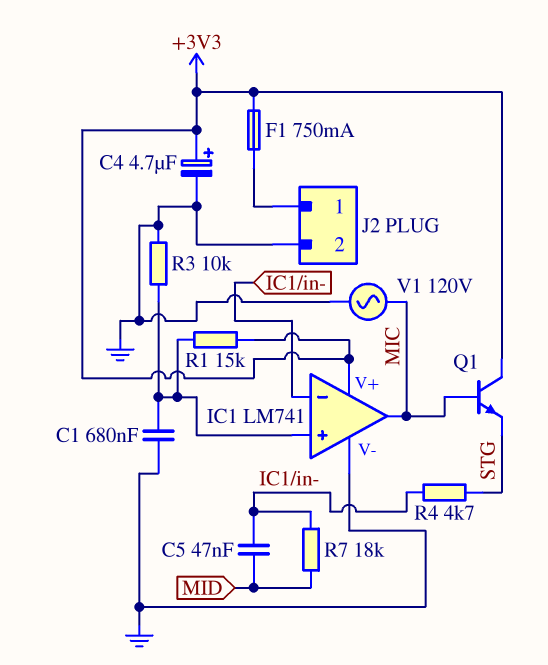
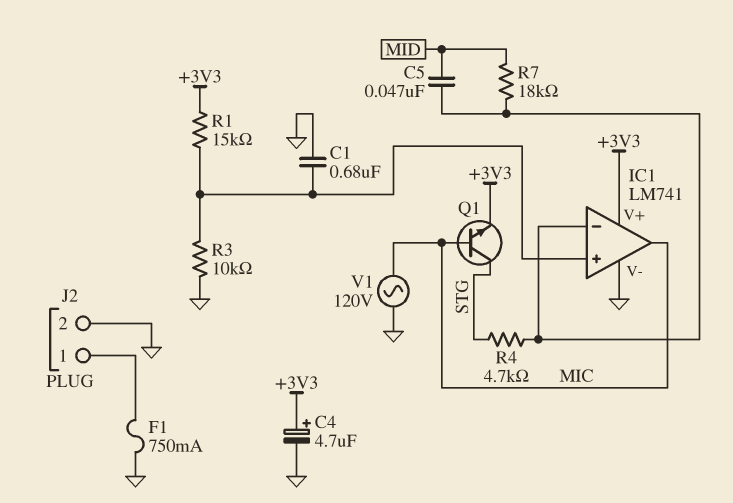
F1: 750mA (+3V3, J2/1) -> 750mA (GND, J2/1)
Q1: NPN (B MIC, C +3V3, E STG) -> NPN (B MIC, C STG, E +3V3)

